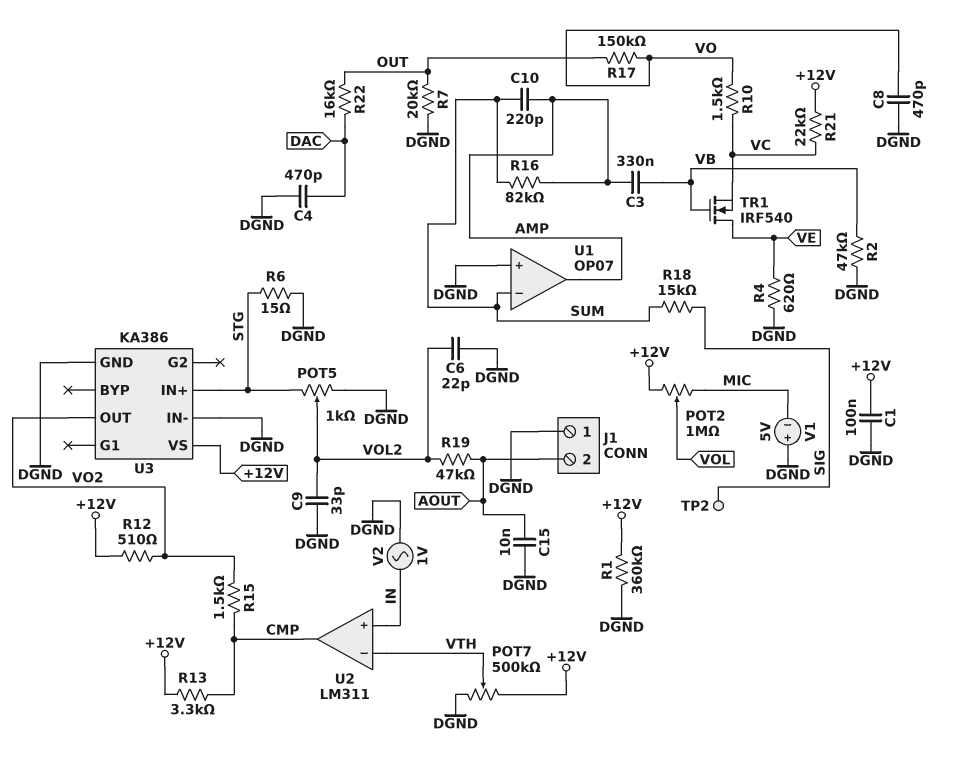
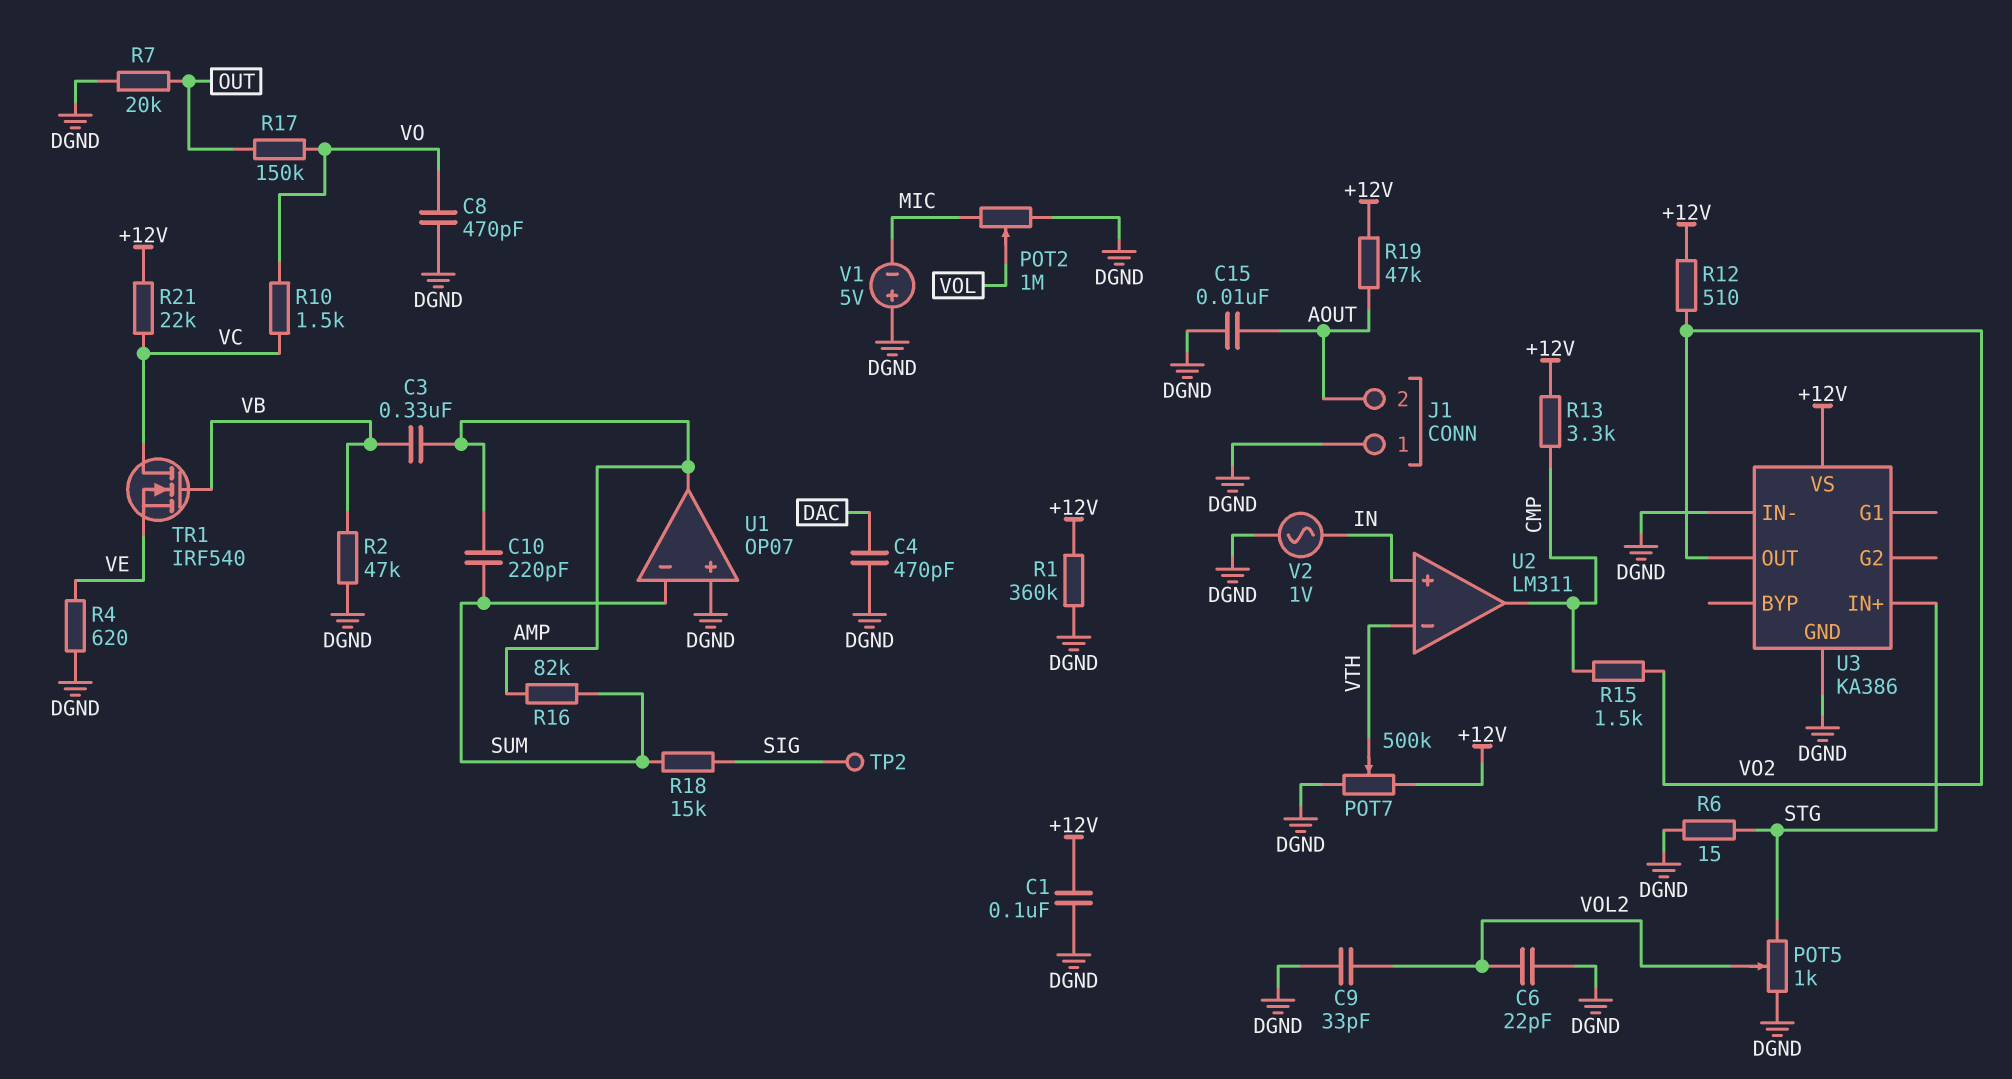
POT2: 1M (+12V, MIC, wiper VOL) -> 1M (DGND, MIC, wiper VOL)
R19: 47k (AOUT, VOL2) -> 47k (+12V, AOUT)
R22: 16k (DAC, OUT) -> none
TR1: NMOS IRF540 (G VB, D VE, S VC) -> NMOS IRF540 (G VB, D VC, S VE)

